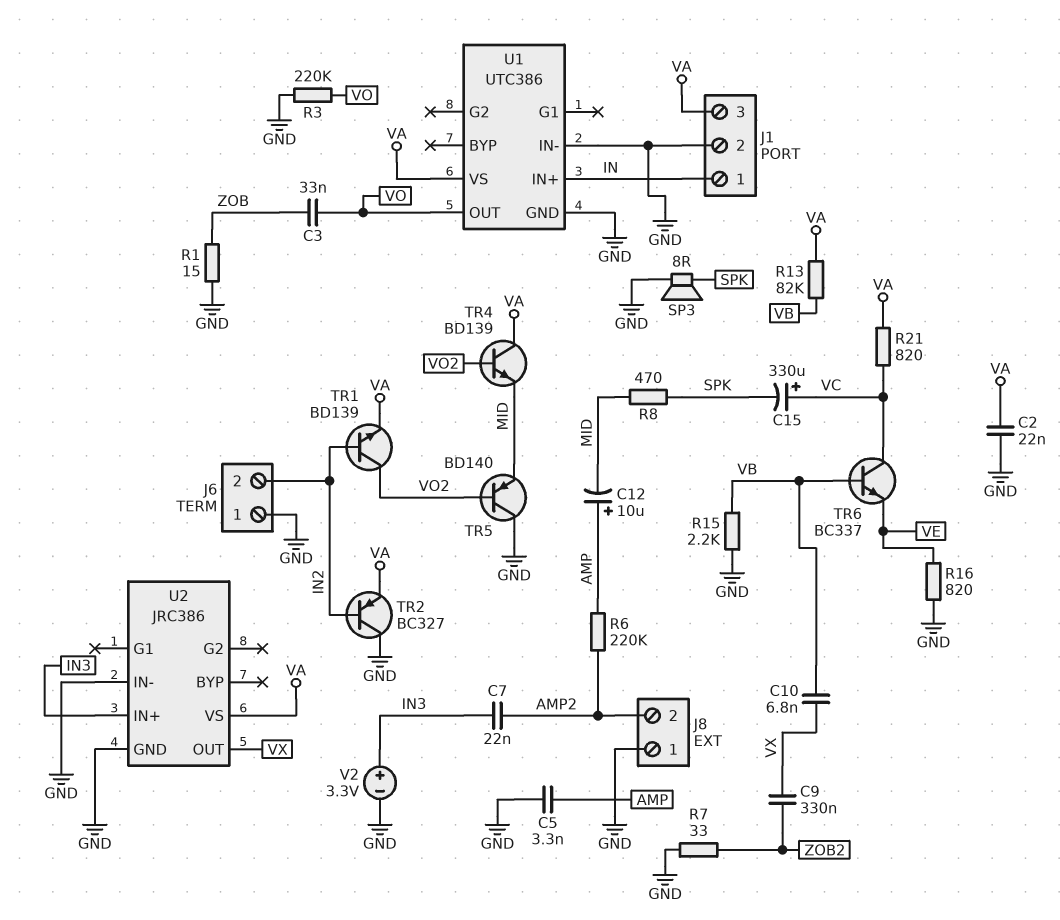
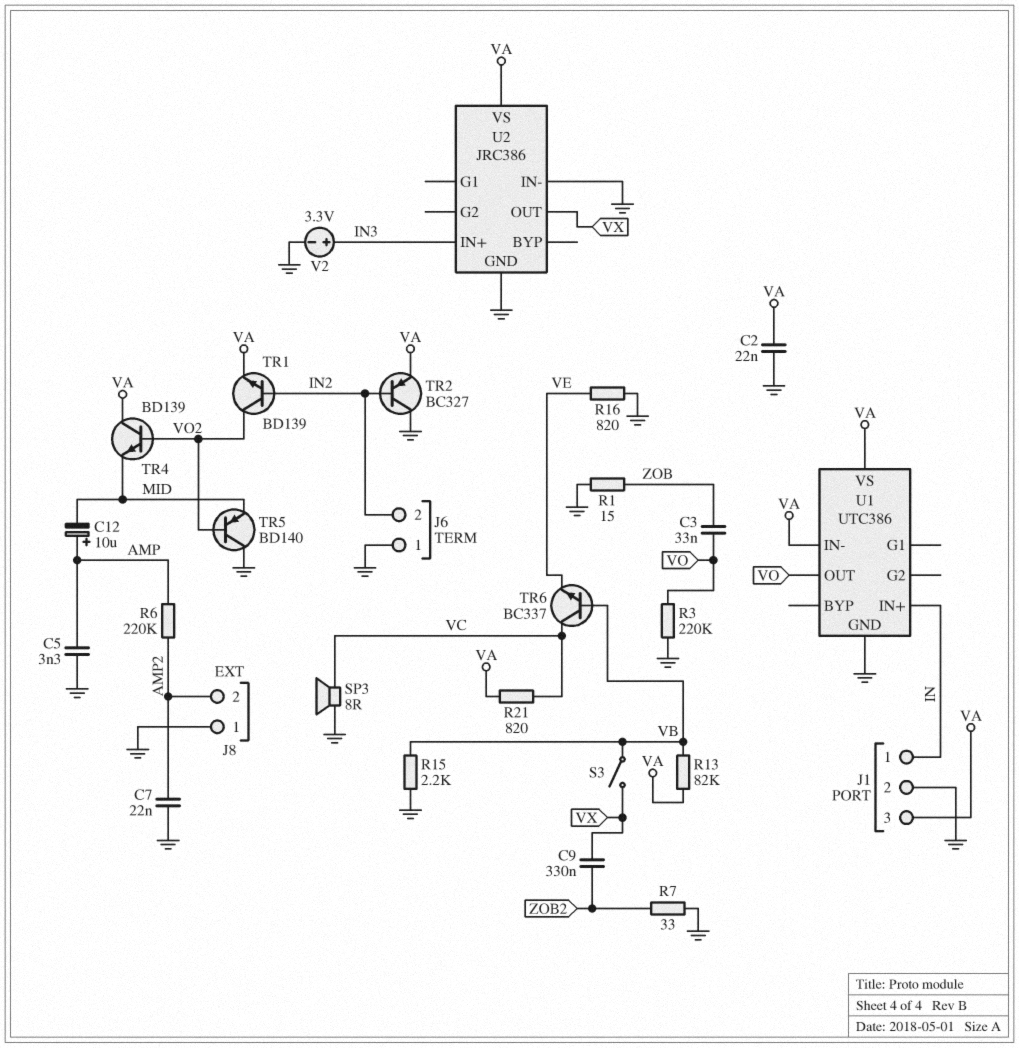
C7: 22nF (AMP2, IN3) -> 22nF (AMP2, GND)
C10: 6.8nF (VB, VX) -> none
C15: 330uF (plus VC, minus SPK) -> none
R8: 470 (MID, SPK) -> none
S3: none -> switch (VB, VX)
SP3: speaker 8R (GND, SPK) -> speaker 8R (GND, VC)
U1 pin IN-: GND -> VA

